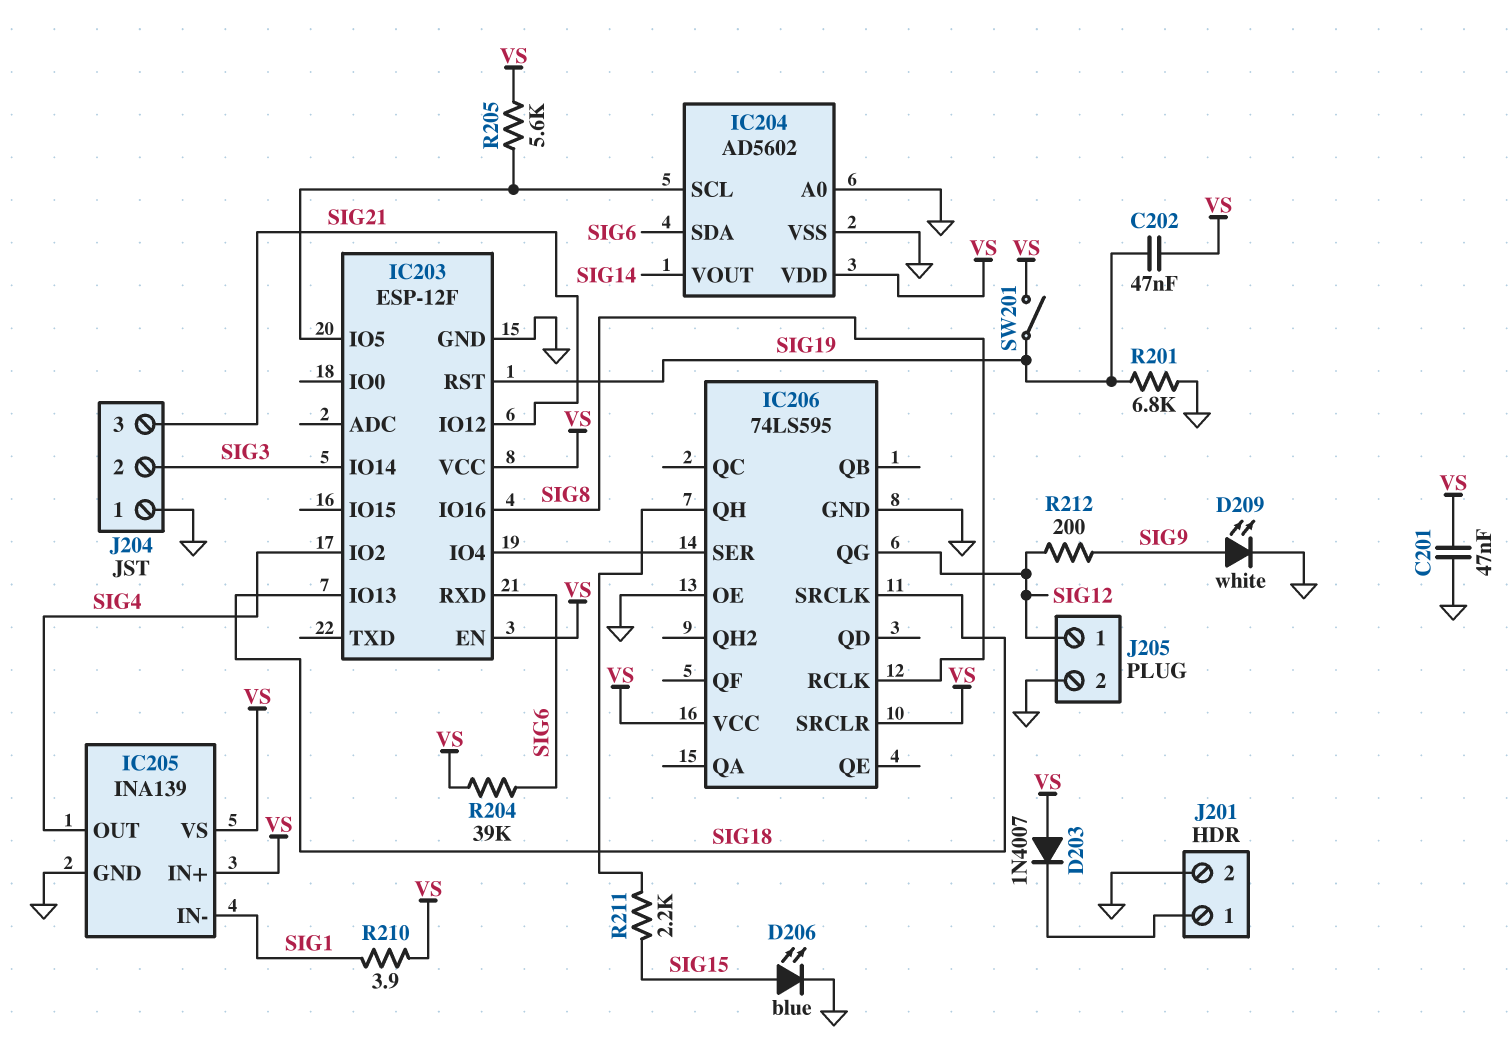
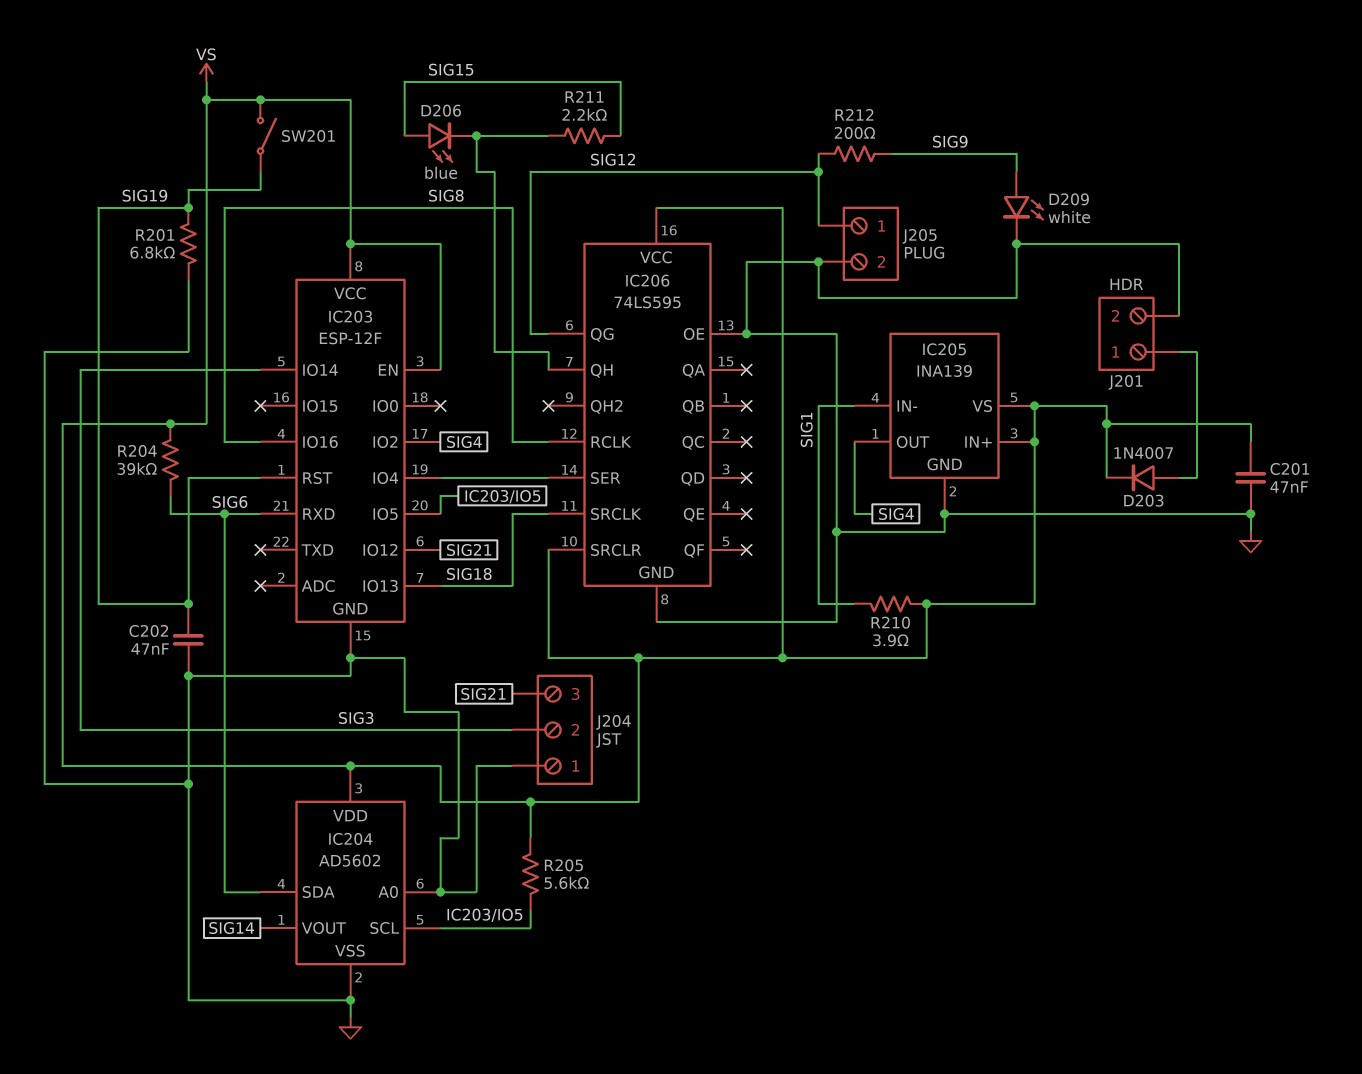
C202: 47nF (SIG19, VS) -> 47nF (GND, SIG19)
D203: diode 1N4007 (A VS, K J201/1) -> diode 1N4007 (A J201/1, K VS)
D206: LED blue (A SIG15, K GND) -> LED blue (A SIG15, K IC206/QH)

